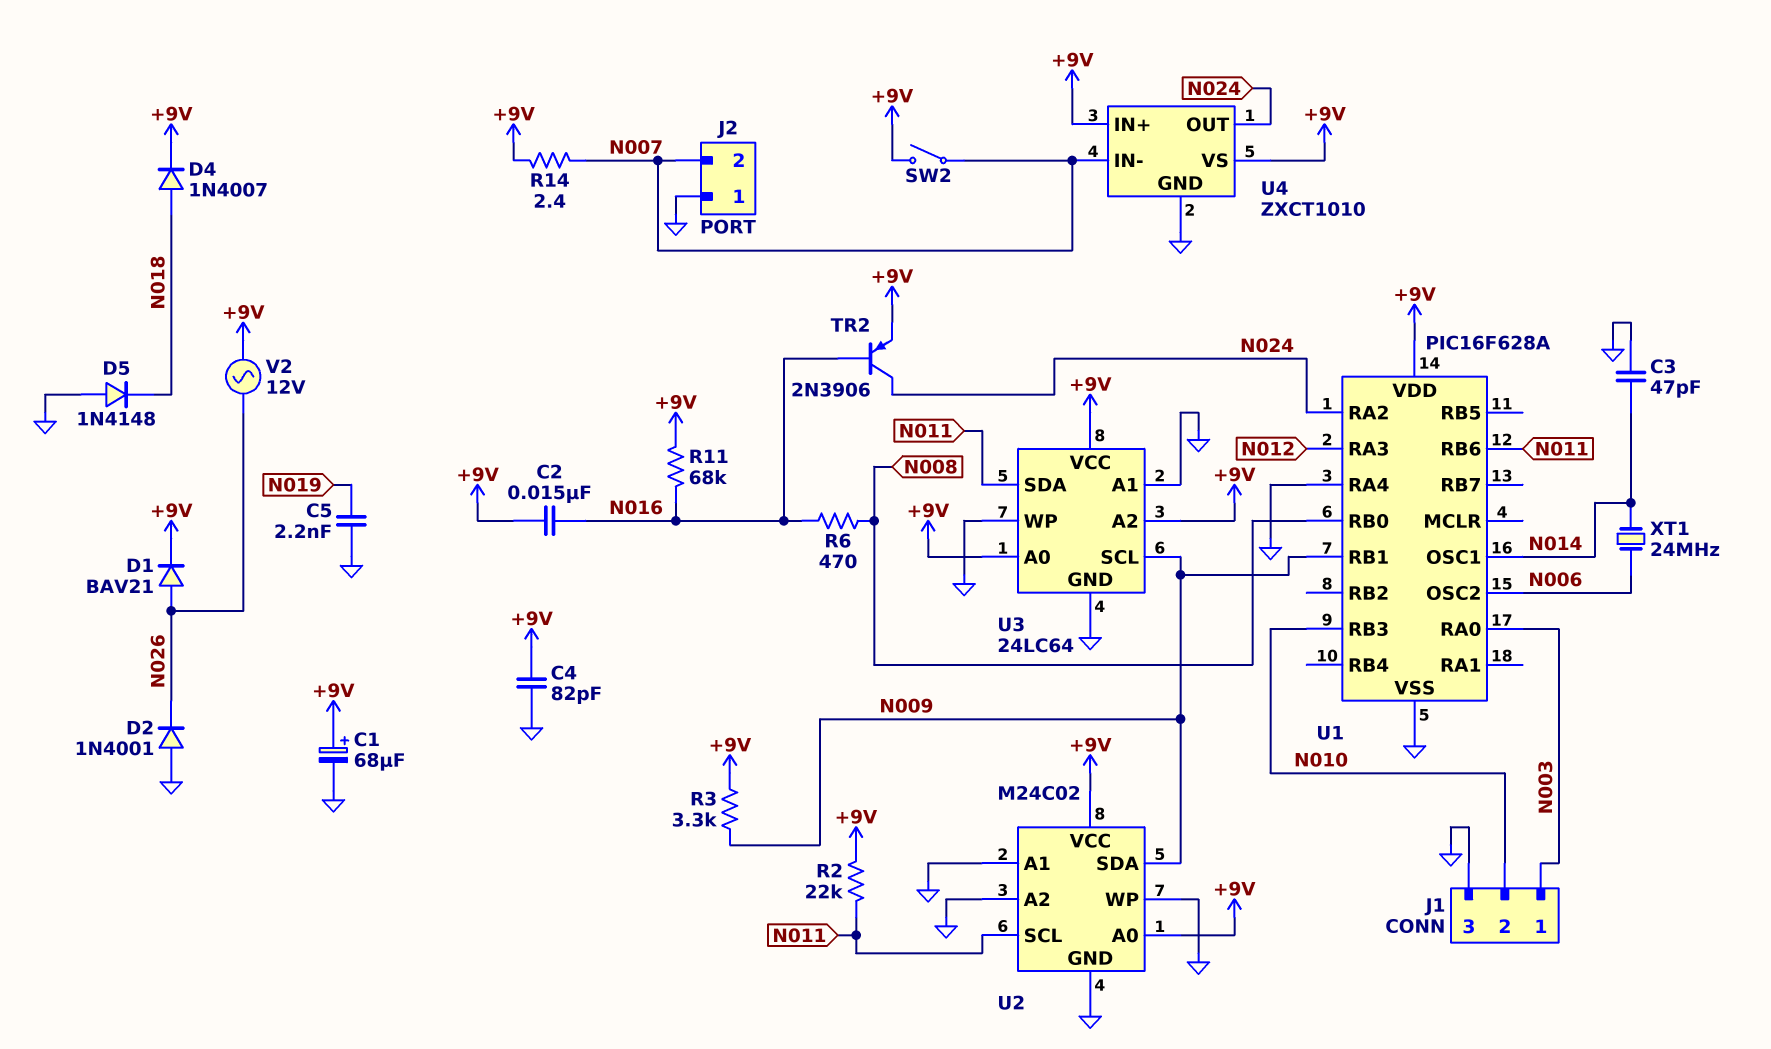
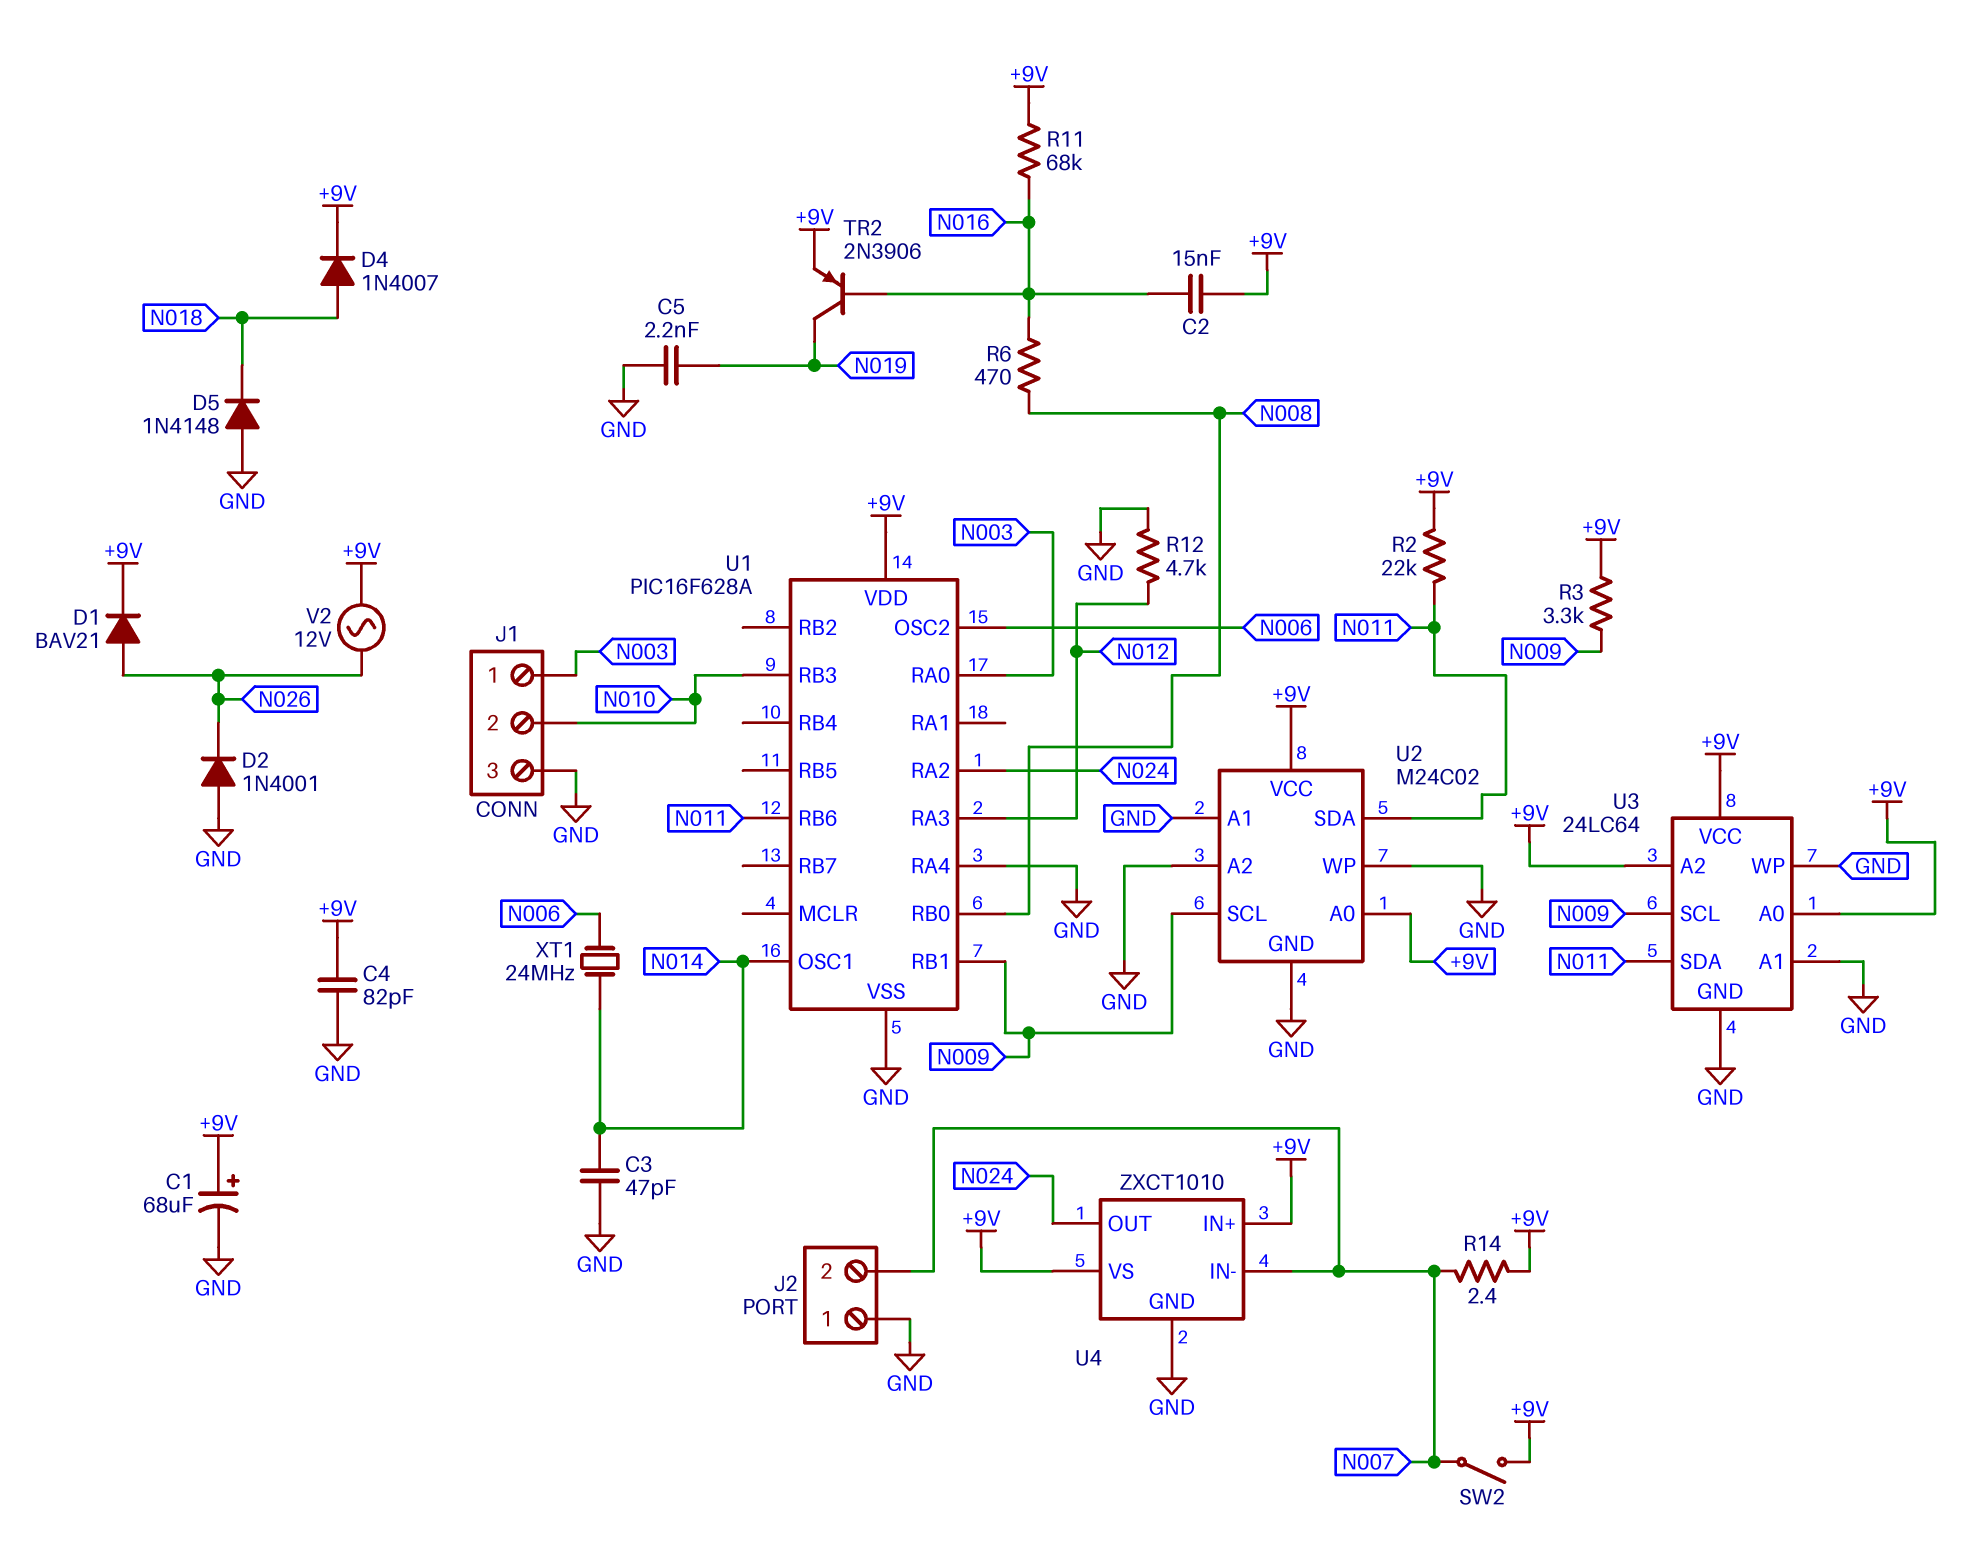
R12: none -> 4.7k (GND, N012)
TR2: PNP 2N3906 (B N016, C N024, E +9V) -> PNP 2N3906 (B N016, C N019, E +9V)
U2 pin SCL: N011 -> N009
U2 pin SDA: N009 -> N011

